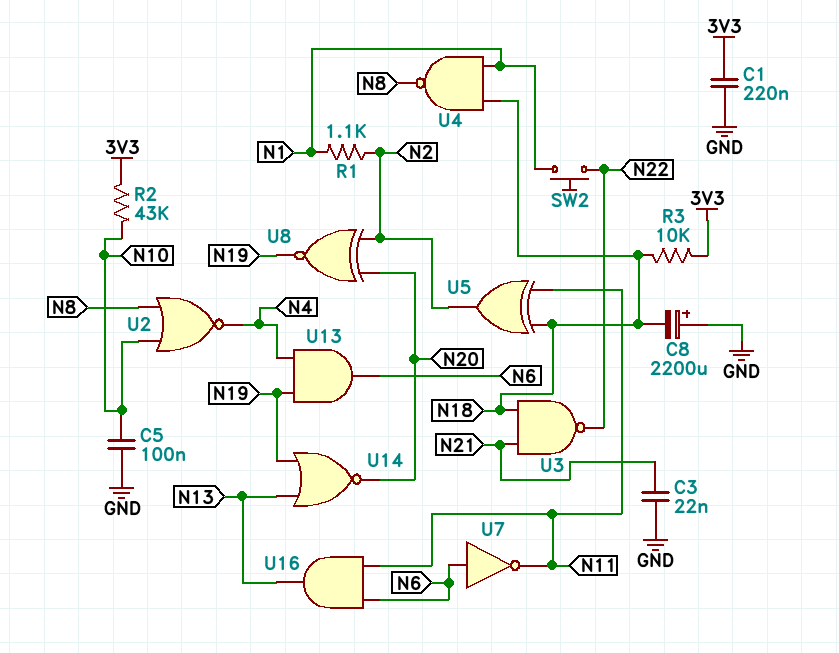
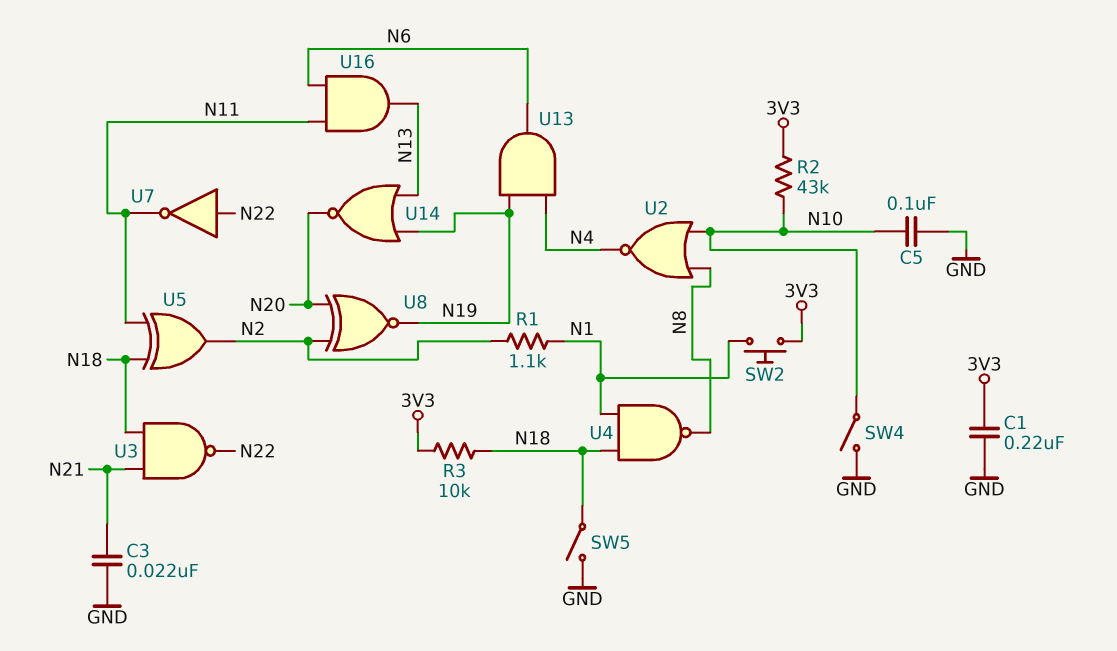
C8: 2200uF (plus GND, minus N18) -> none
SW2: button (N1, N22) -> button (3V3, N1)
SW4: none -> switch (GND, N10)
SW5: none -> switch (GND, N18)
U7: NOT (in N6, out N11) -> NOT (in N22, out N11)

